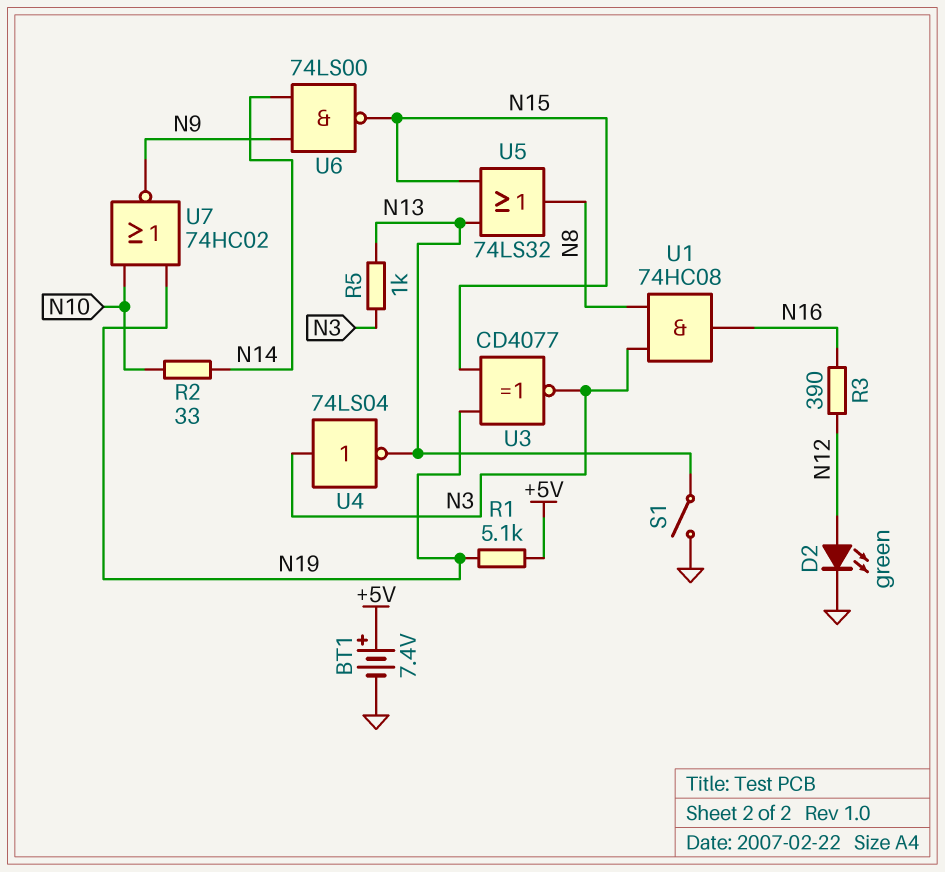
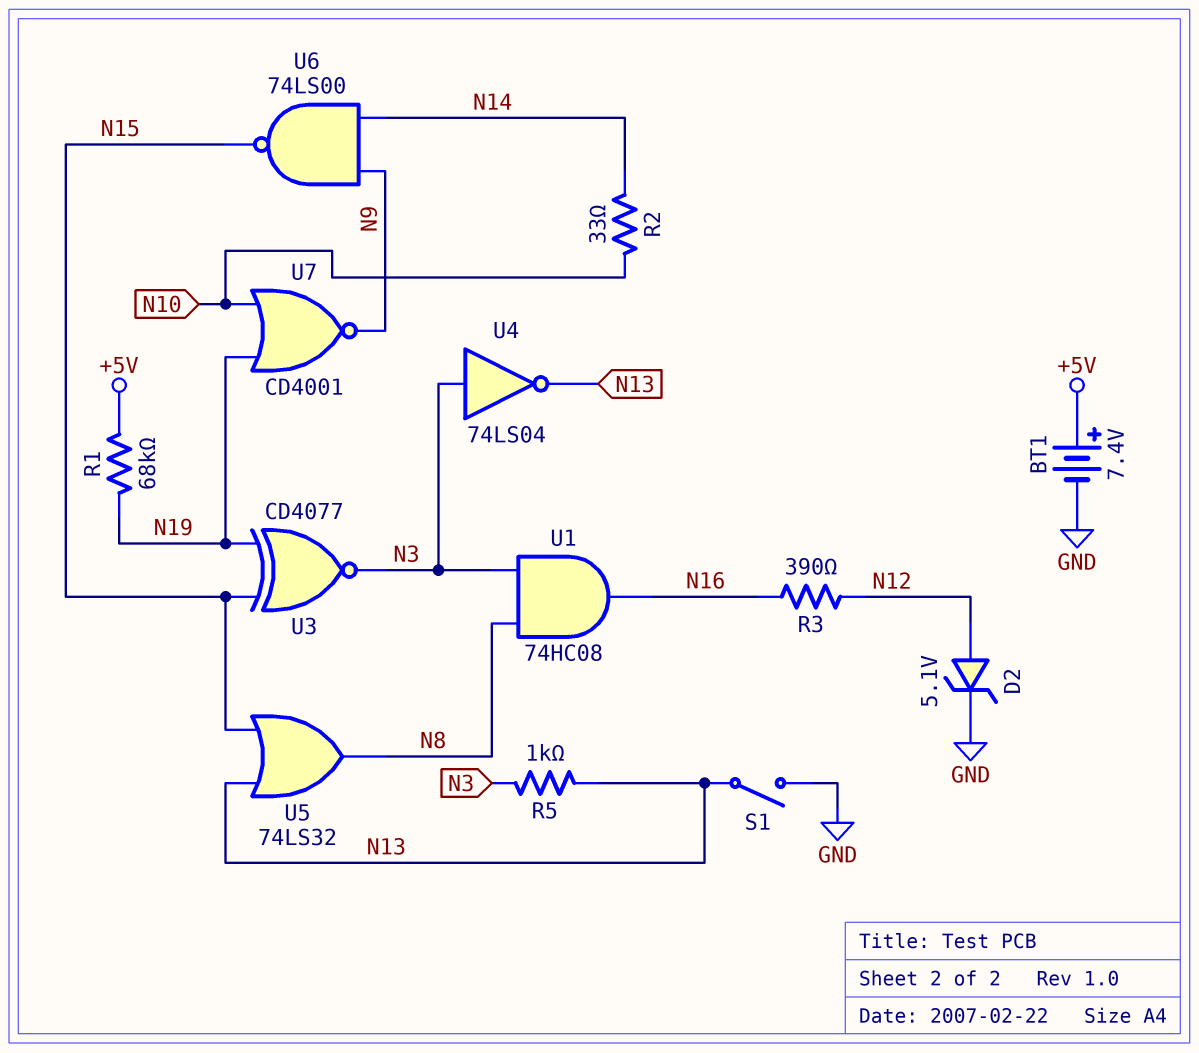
D2: LED green (A N12, K GND) -> zener 5.1V (A N12, K GND)
R1: 5.1k (+5V, N19) -> 68k (+5V, N19)
U7: NOR 74HC02 (in N10, in N19, out N9) -> NOR CD4001 (in N10, in N19, out N9)

